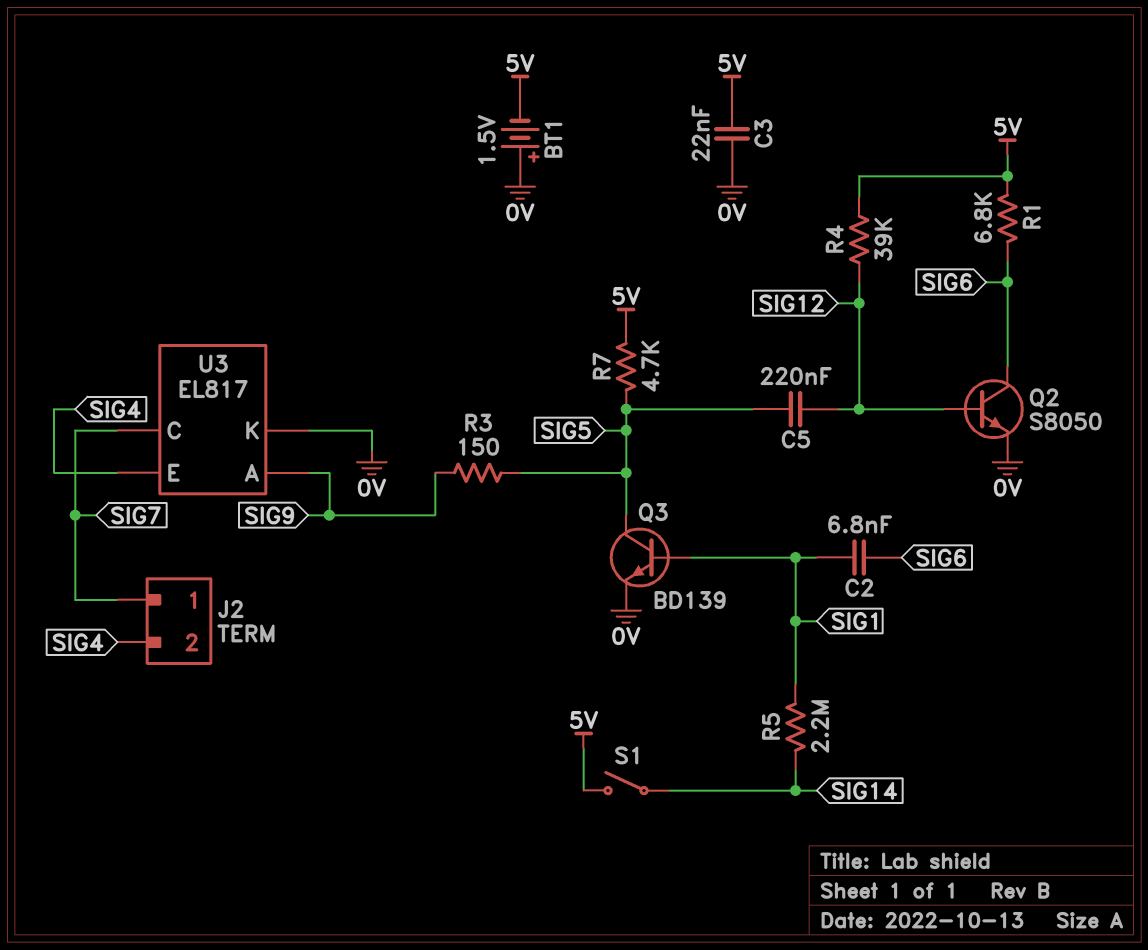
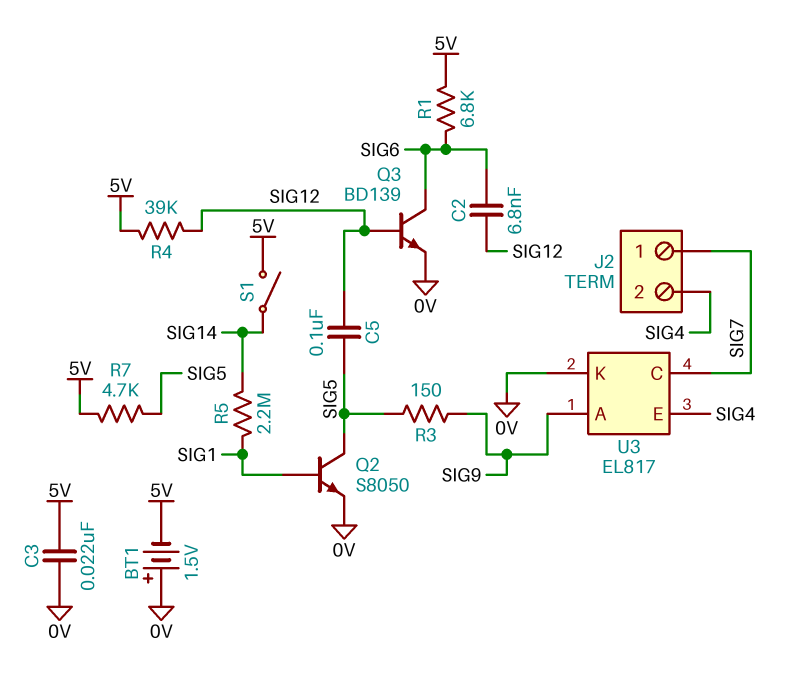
C2: 6.8nF (SIG1, SIG6) -> 6.8nF (SIG6, SIG12)
C5: 220nF (SIG5, SIG12) -> 100nF (SIG5, SIG12)
Q2: NPN S8050 (B SIG12, C SIG6, E 0V) -> NPN S8050 (B SIG1, C SIG5, E 0V)
Q3: NPN BD139 (B SIG1, C SIG5, E 0V) -> NPN BD139 (B SIG12, C SIG6, E 0V)

